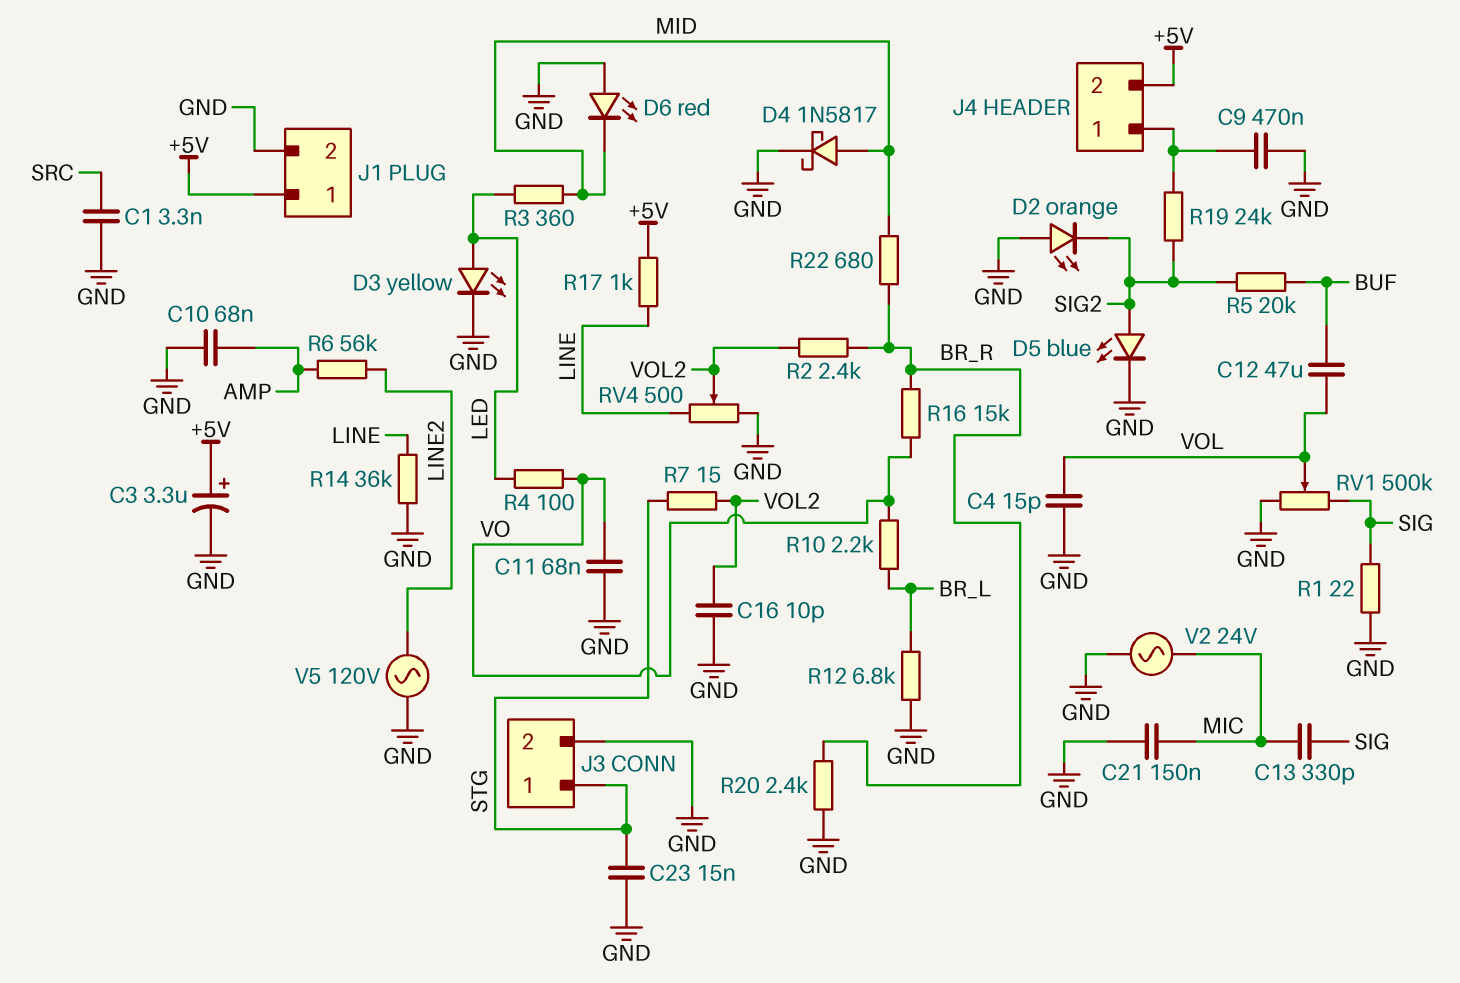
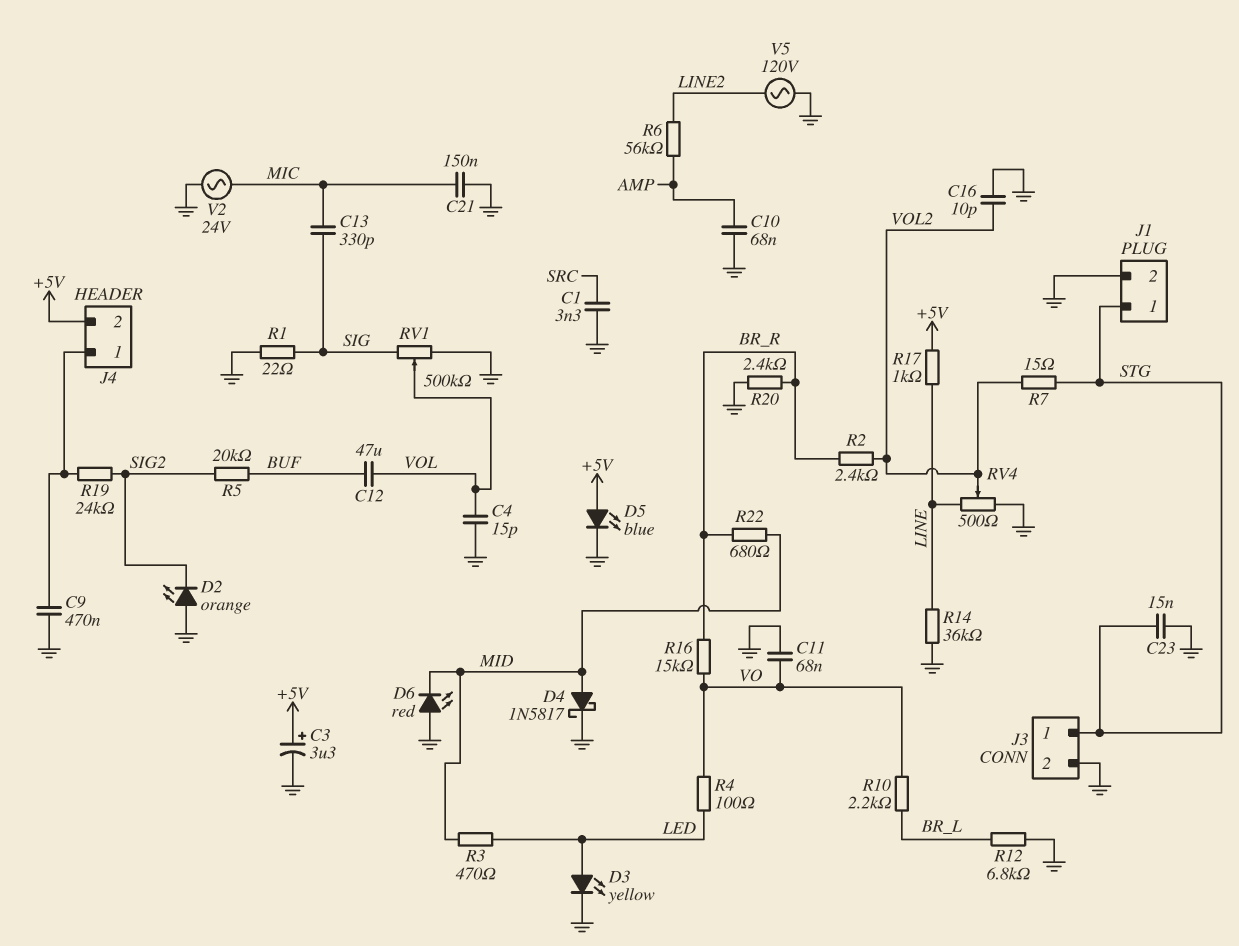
D5: LED blue (A SIG2, K GND) -> LED blue (A +5V, K GND)
J1 pin 1: +5V -> STG
R3: 360 (LED, MID) -> 470 (LED, MID)

